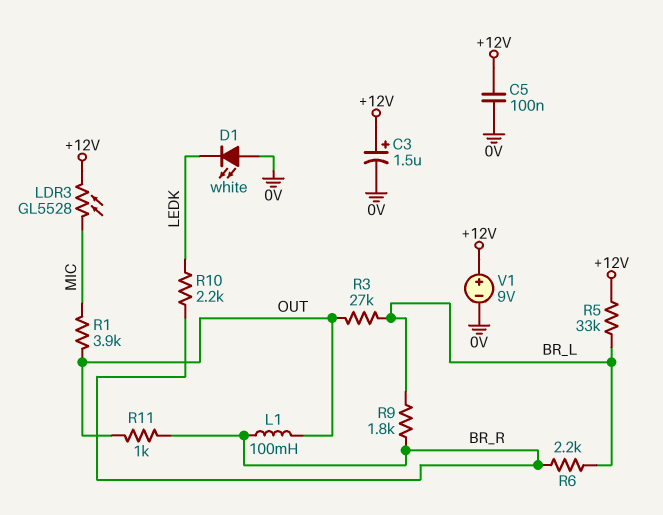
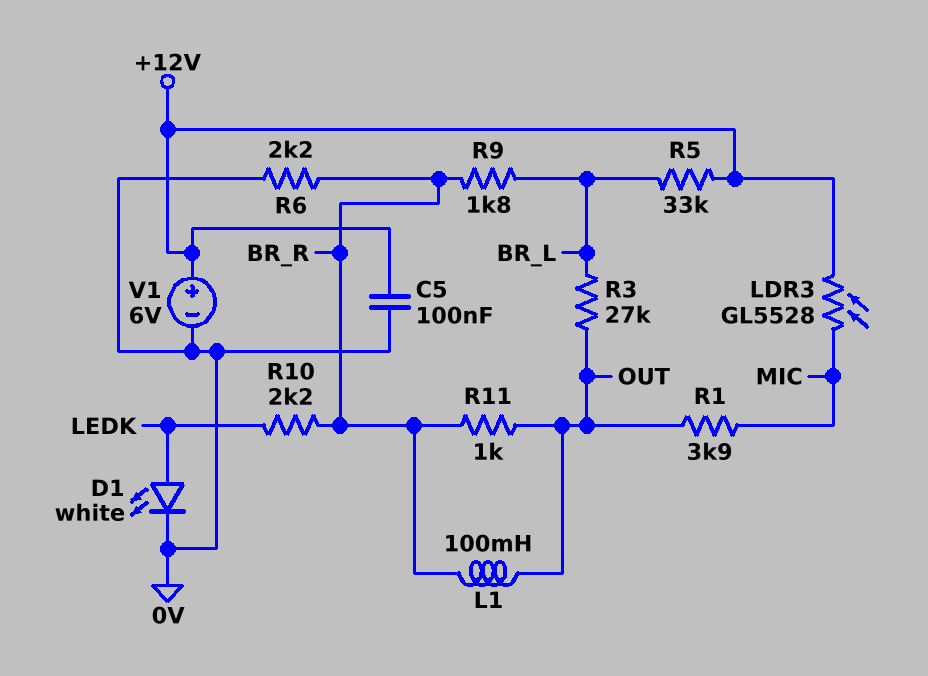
C3: 1.5uF (plus +12V, minus 0V) -> none
D1: LED white (A 0V, K LEDK) -> LED white (A LEDK, K 0V)
R6: 2.2k (BR_L, BR_R) -> 2.2k (0V, BR_R)
V1: 9V (plus +12V, minus 0V) -> 6V (plus +12V, minus 0V)

